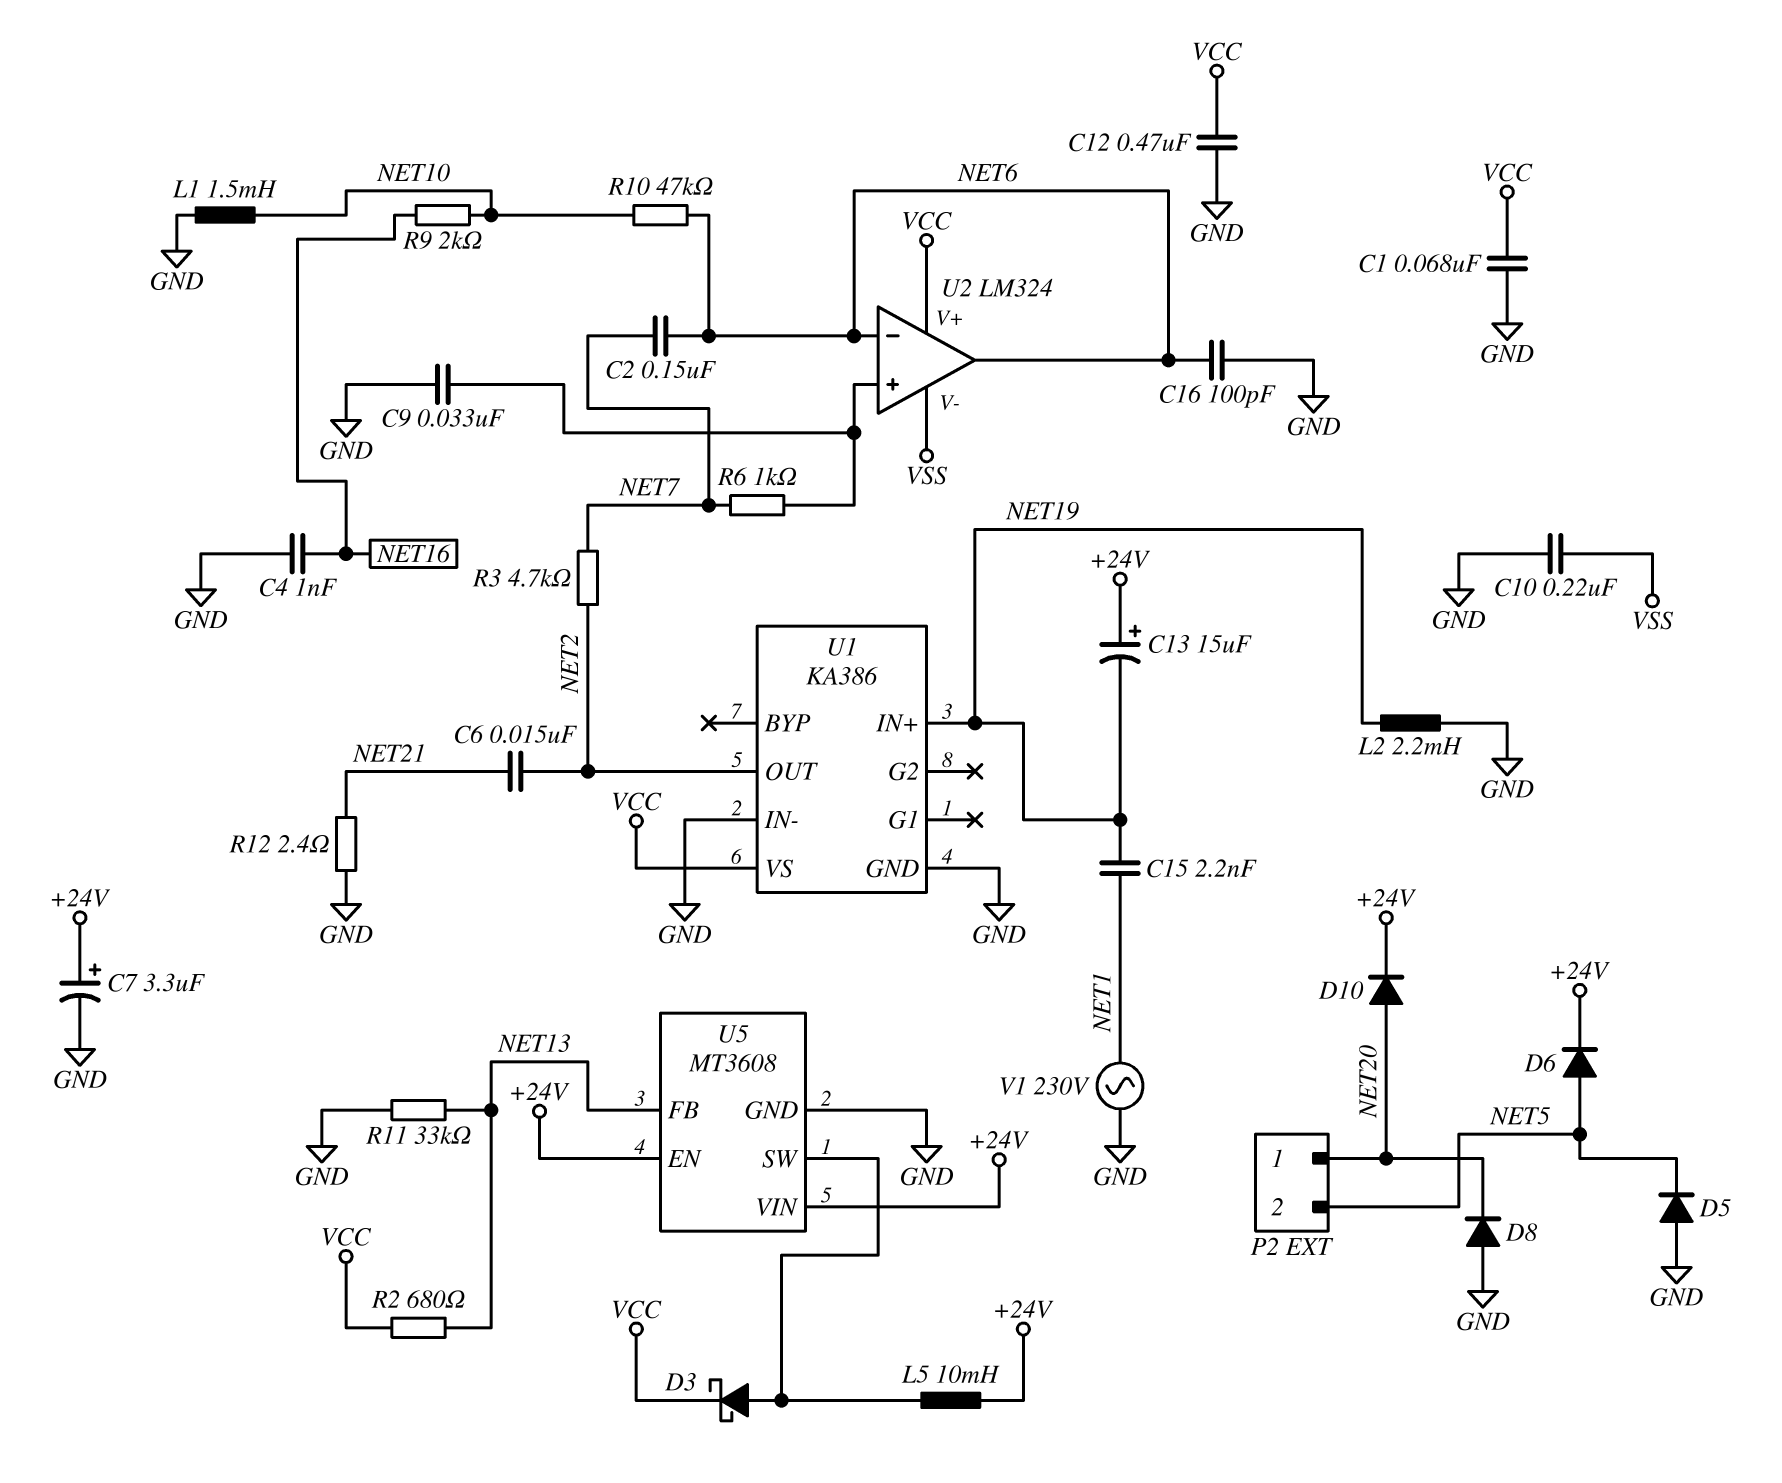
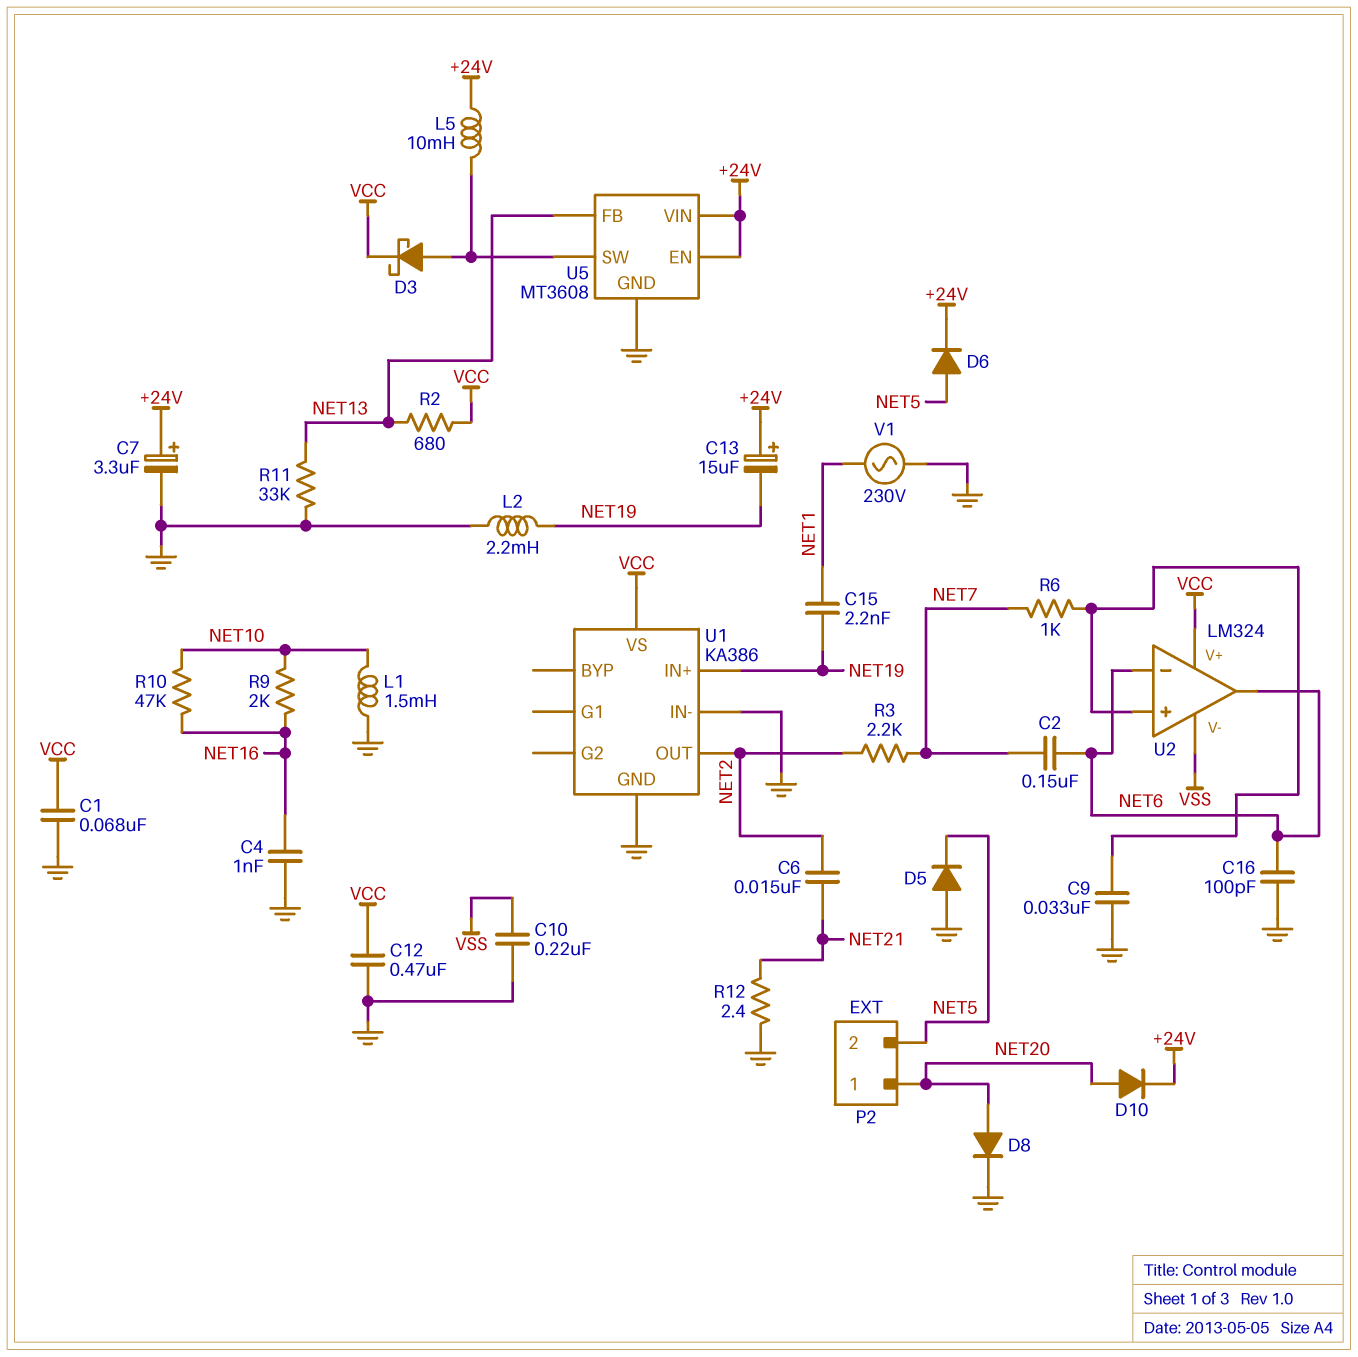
D8: diode (A GND, K NET20) -> diode (A NET20, K GND)
R3: 4.7k (NET2, NET7) -> 2.2k (NET2, NET7)
R10: 47k (NET6, NET10) -> 47k (NET10, NET16)

